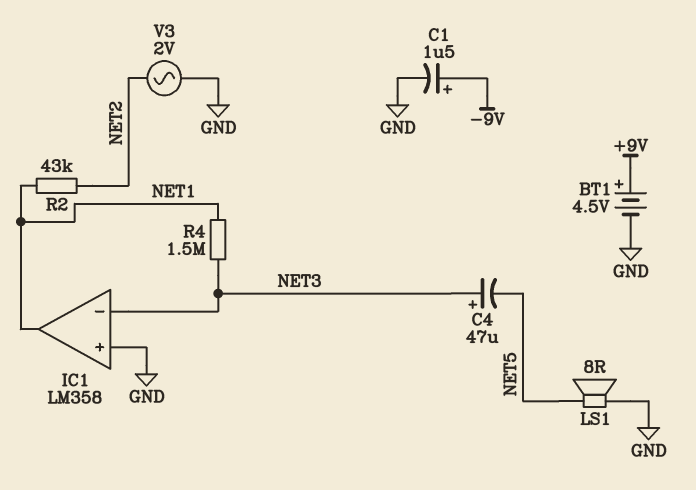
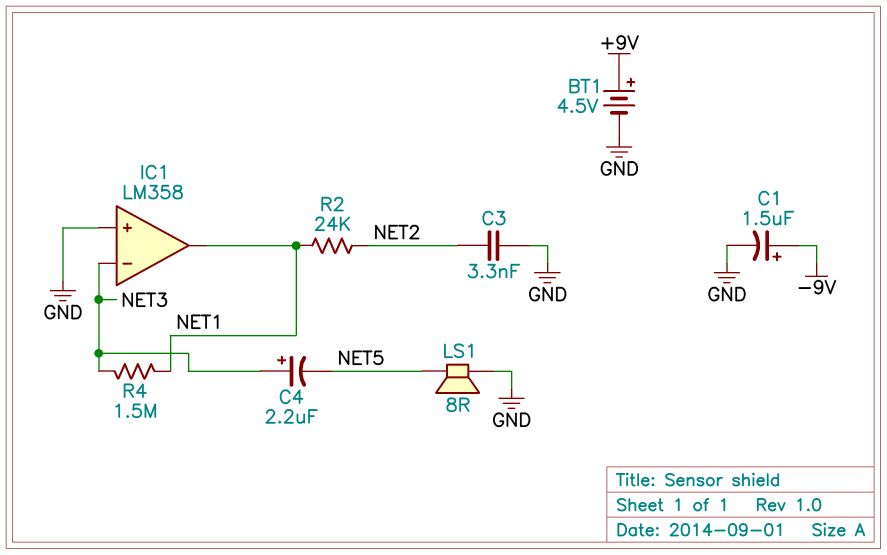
C3: none -> 3.3nF (GND, NET2)
C4: 47uF (plus NET3, minus NET5) -> 2.2uF (plus NET3, minus NET5)
R2: 43k (NET1, NET2) -> 24k (NET1, NET2)
V3: AC 2V (GND, NET2) -> none

